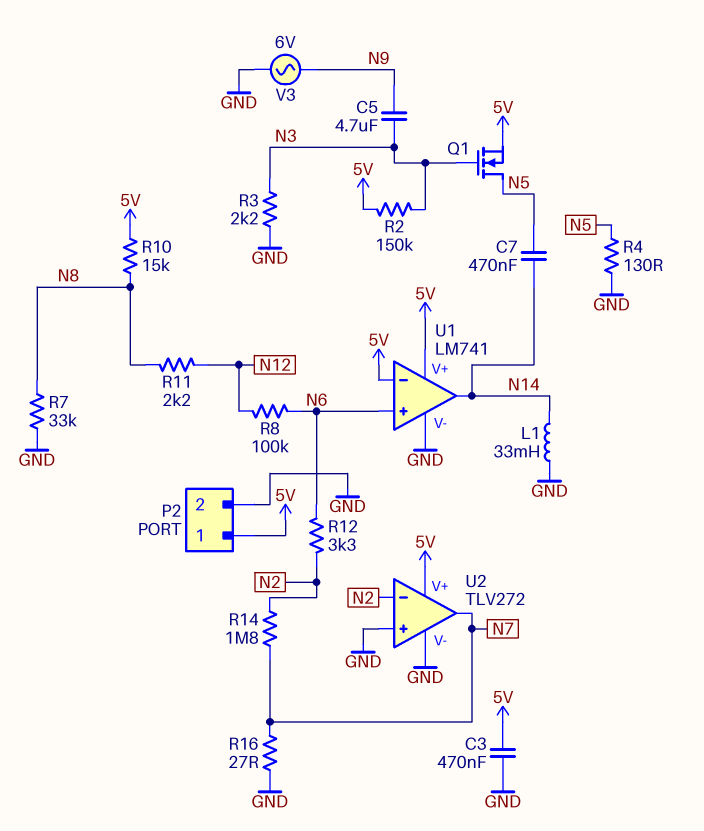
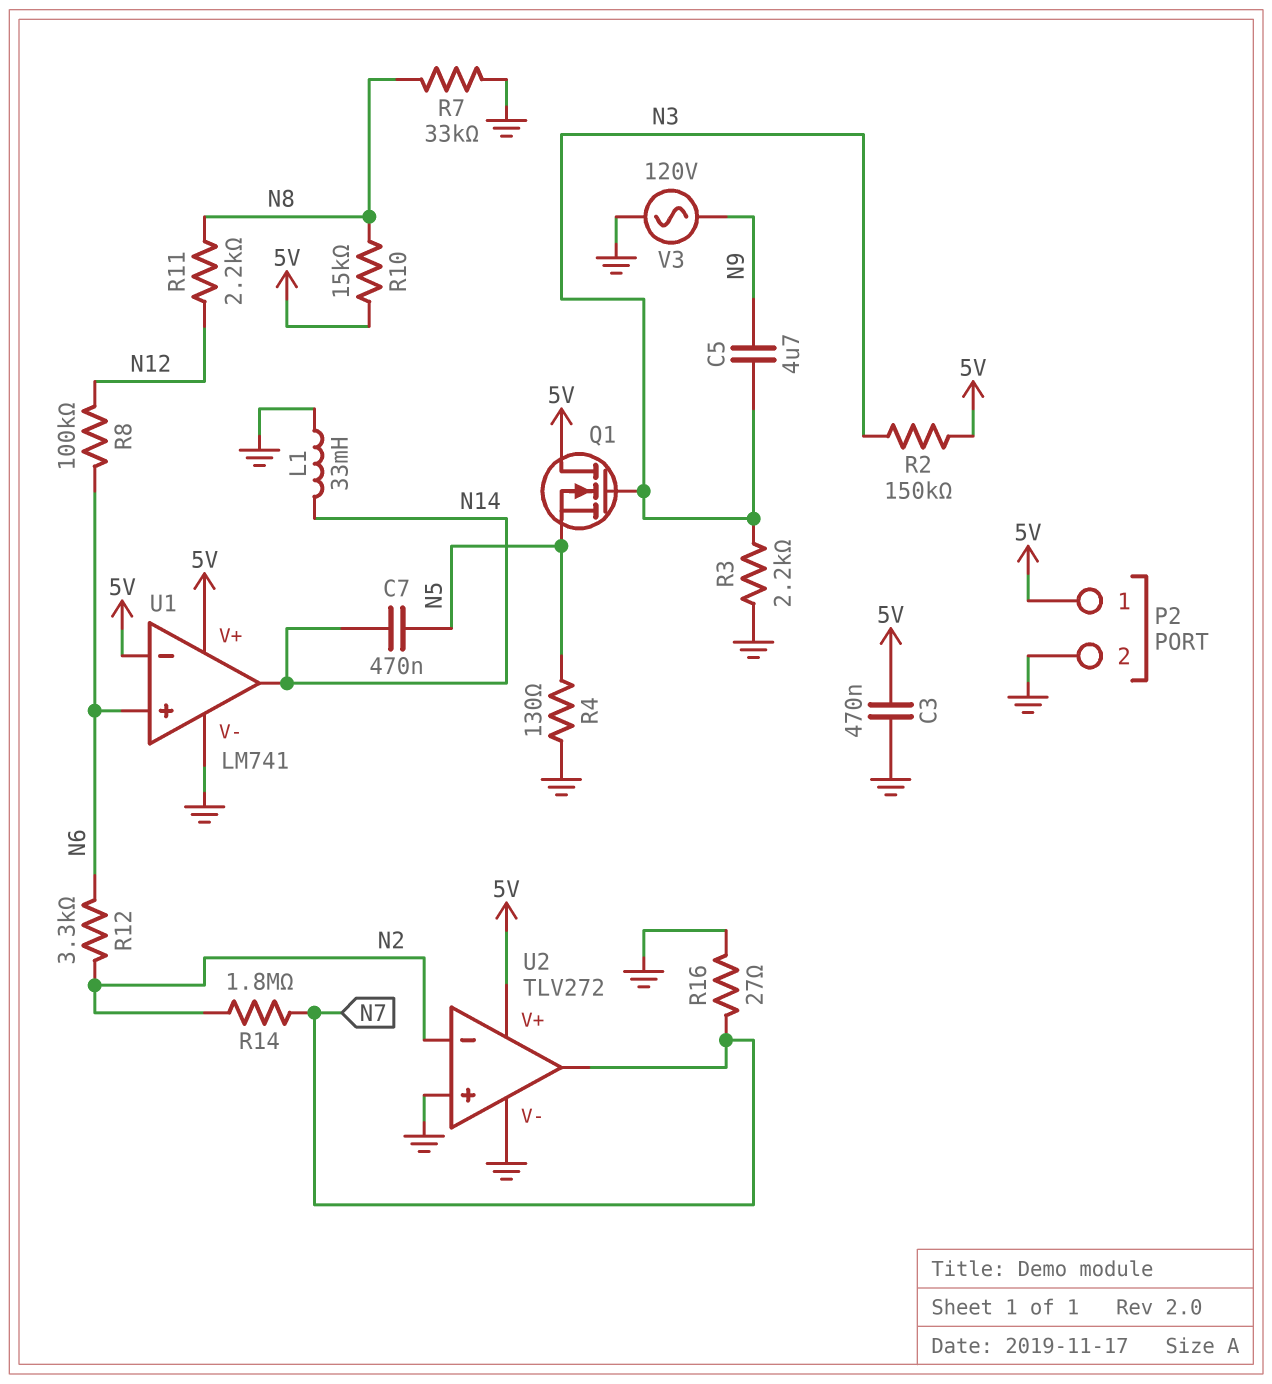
Q1: NMOS (G N3, D N5, S 5V) -> NMOS (G N3, D 5V, S N5)
V3: AC 6V (GND, N9) -> AC 120V (GND, N9)

